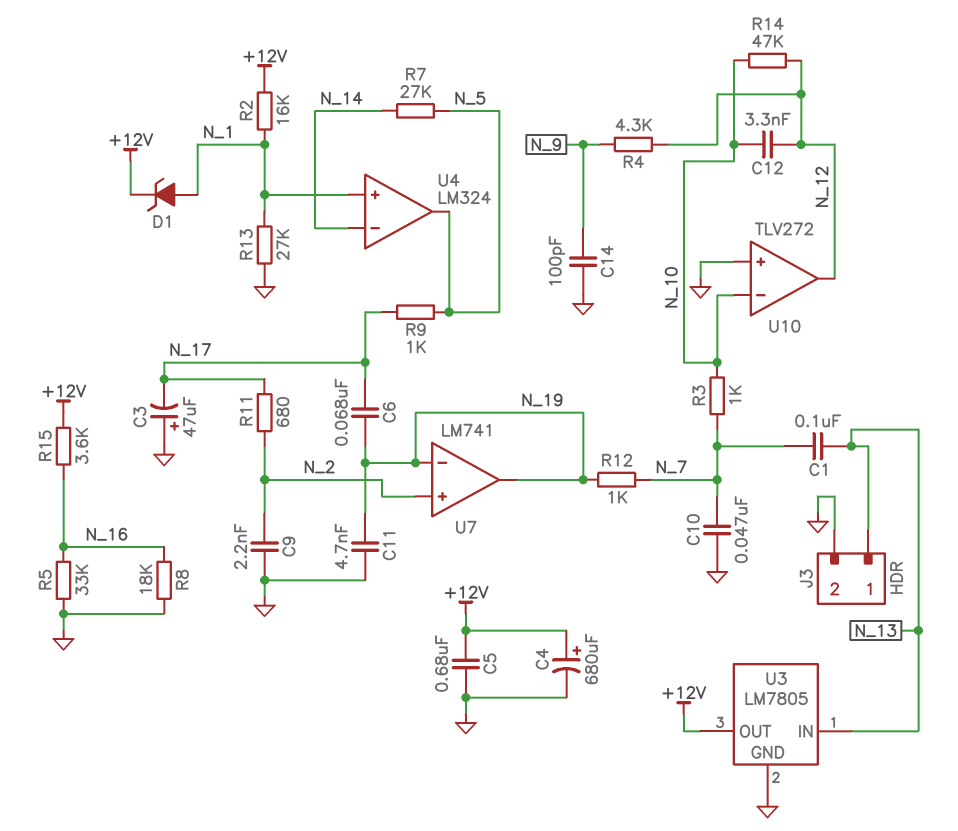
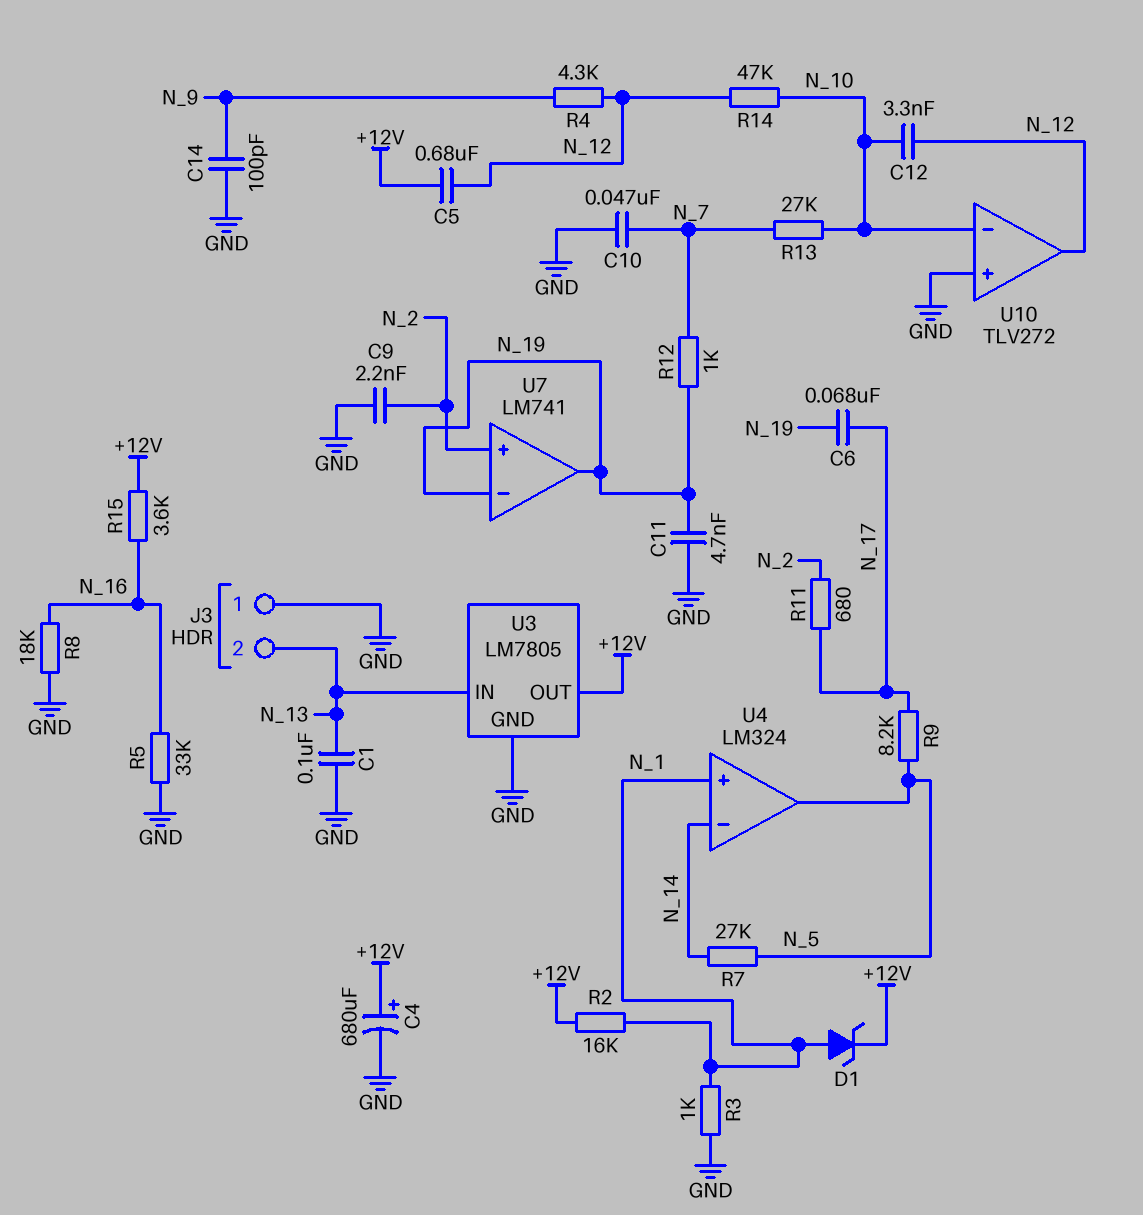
C1: 100nF (N_7, N_13) -> 100nF (GND, N_13)
C3: 47uF (plus GND, minus N_17) -> none
C5: 680nF (+12V, GND) -> 680nF (+12V, N_12)
J3 pin 1: N_13 -> GND
J3 pin 2: GND -> N_13
R3: 1k (N_7, N_10) -> 1k (GND, N_1)
R9: 1k (N_5, N_17) -> 8.2k (N_5, N_17)
R13: 27k (GND, N_1) -> 27k (N_7, N_10)

